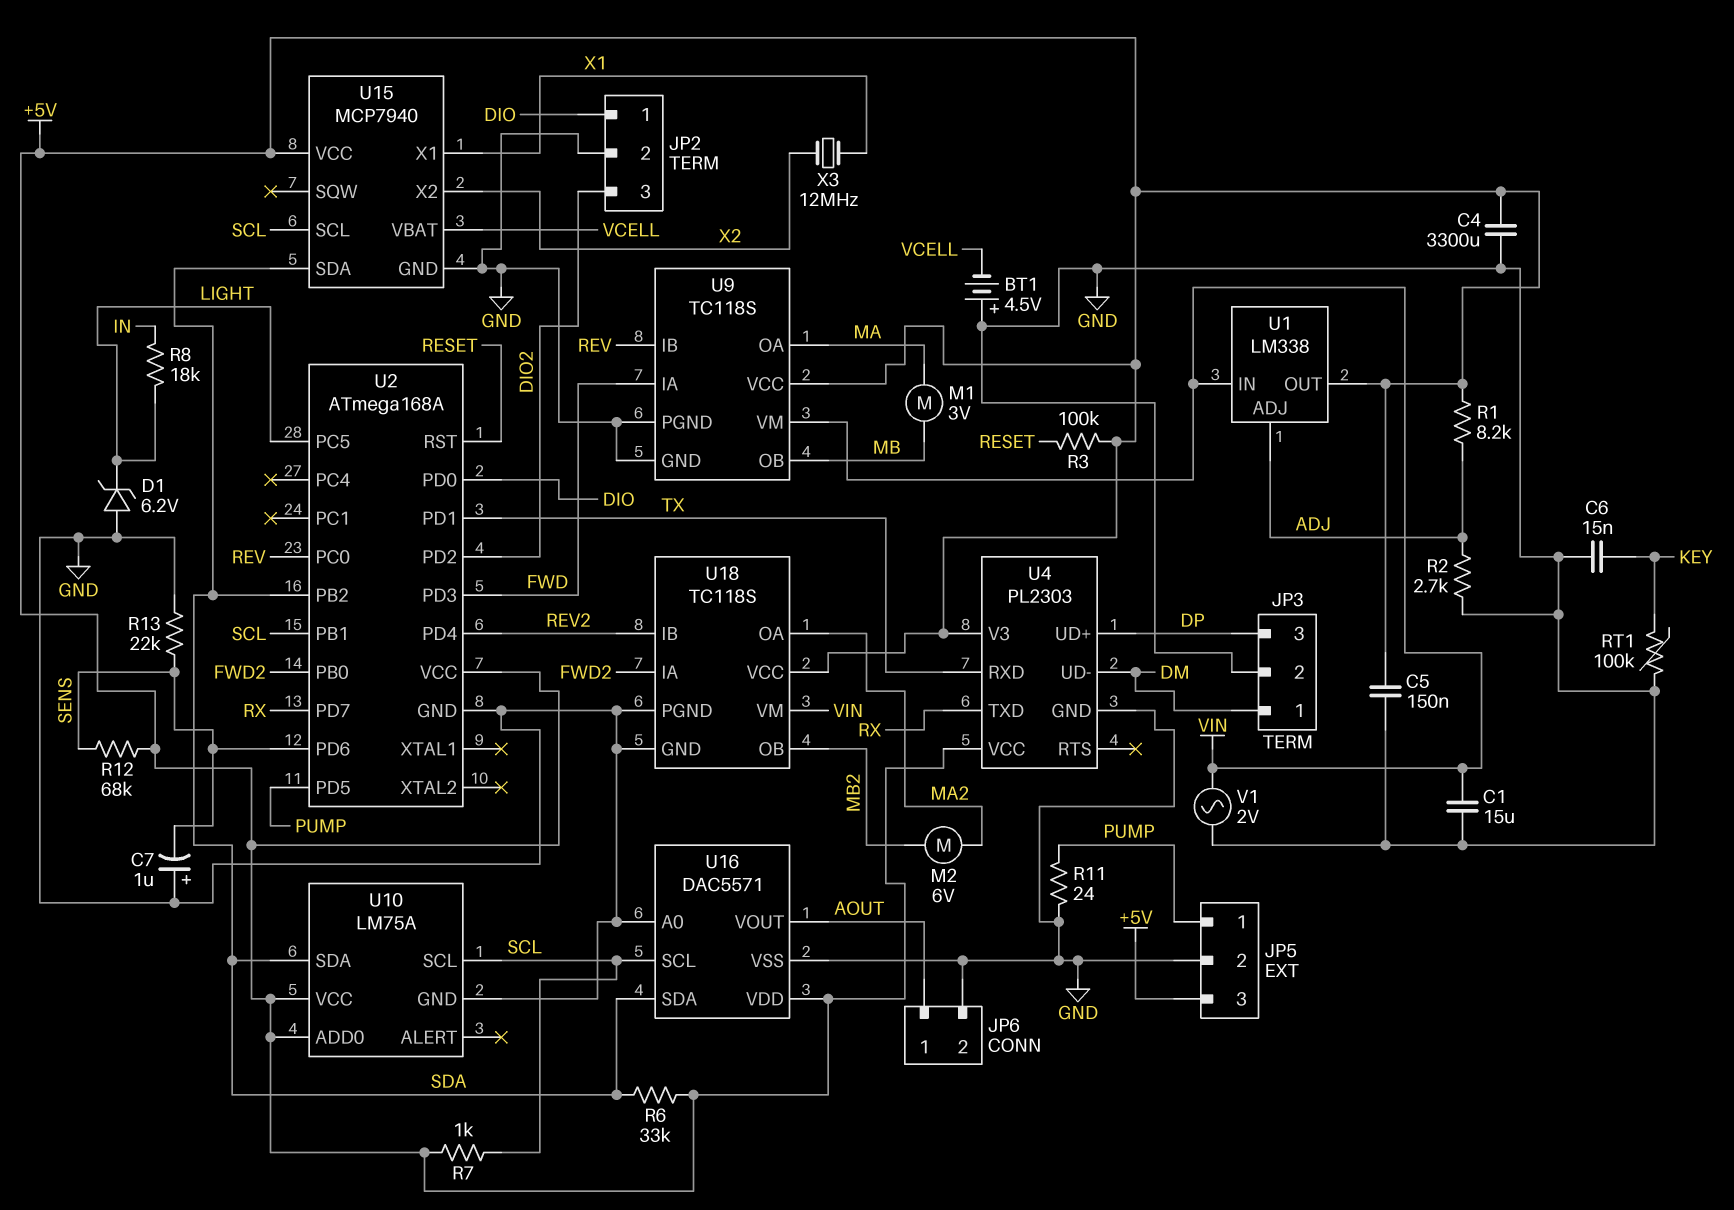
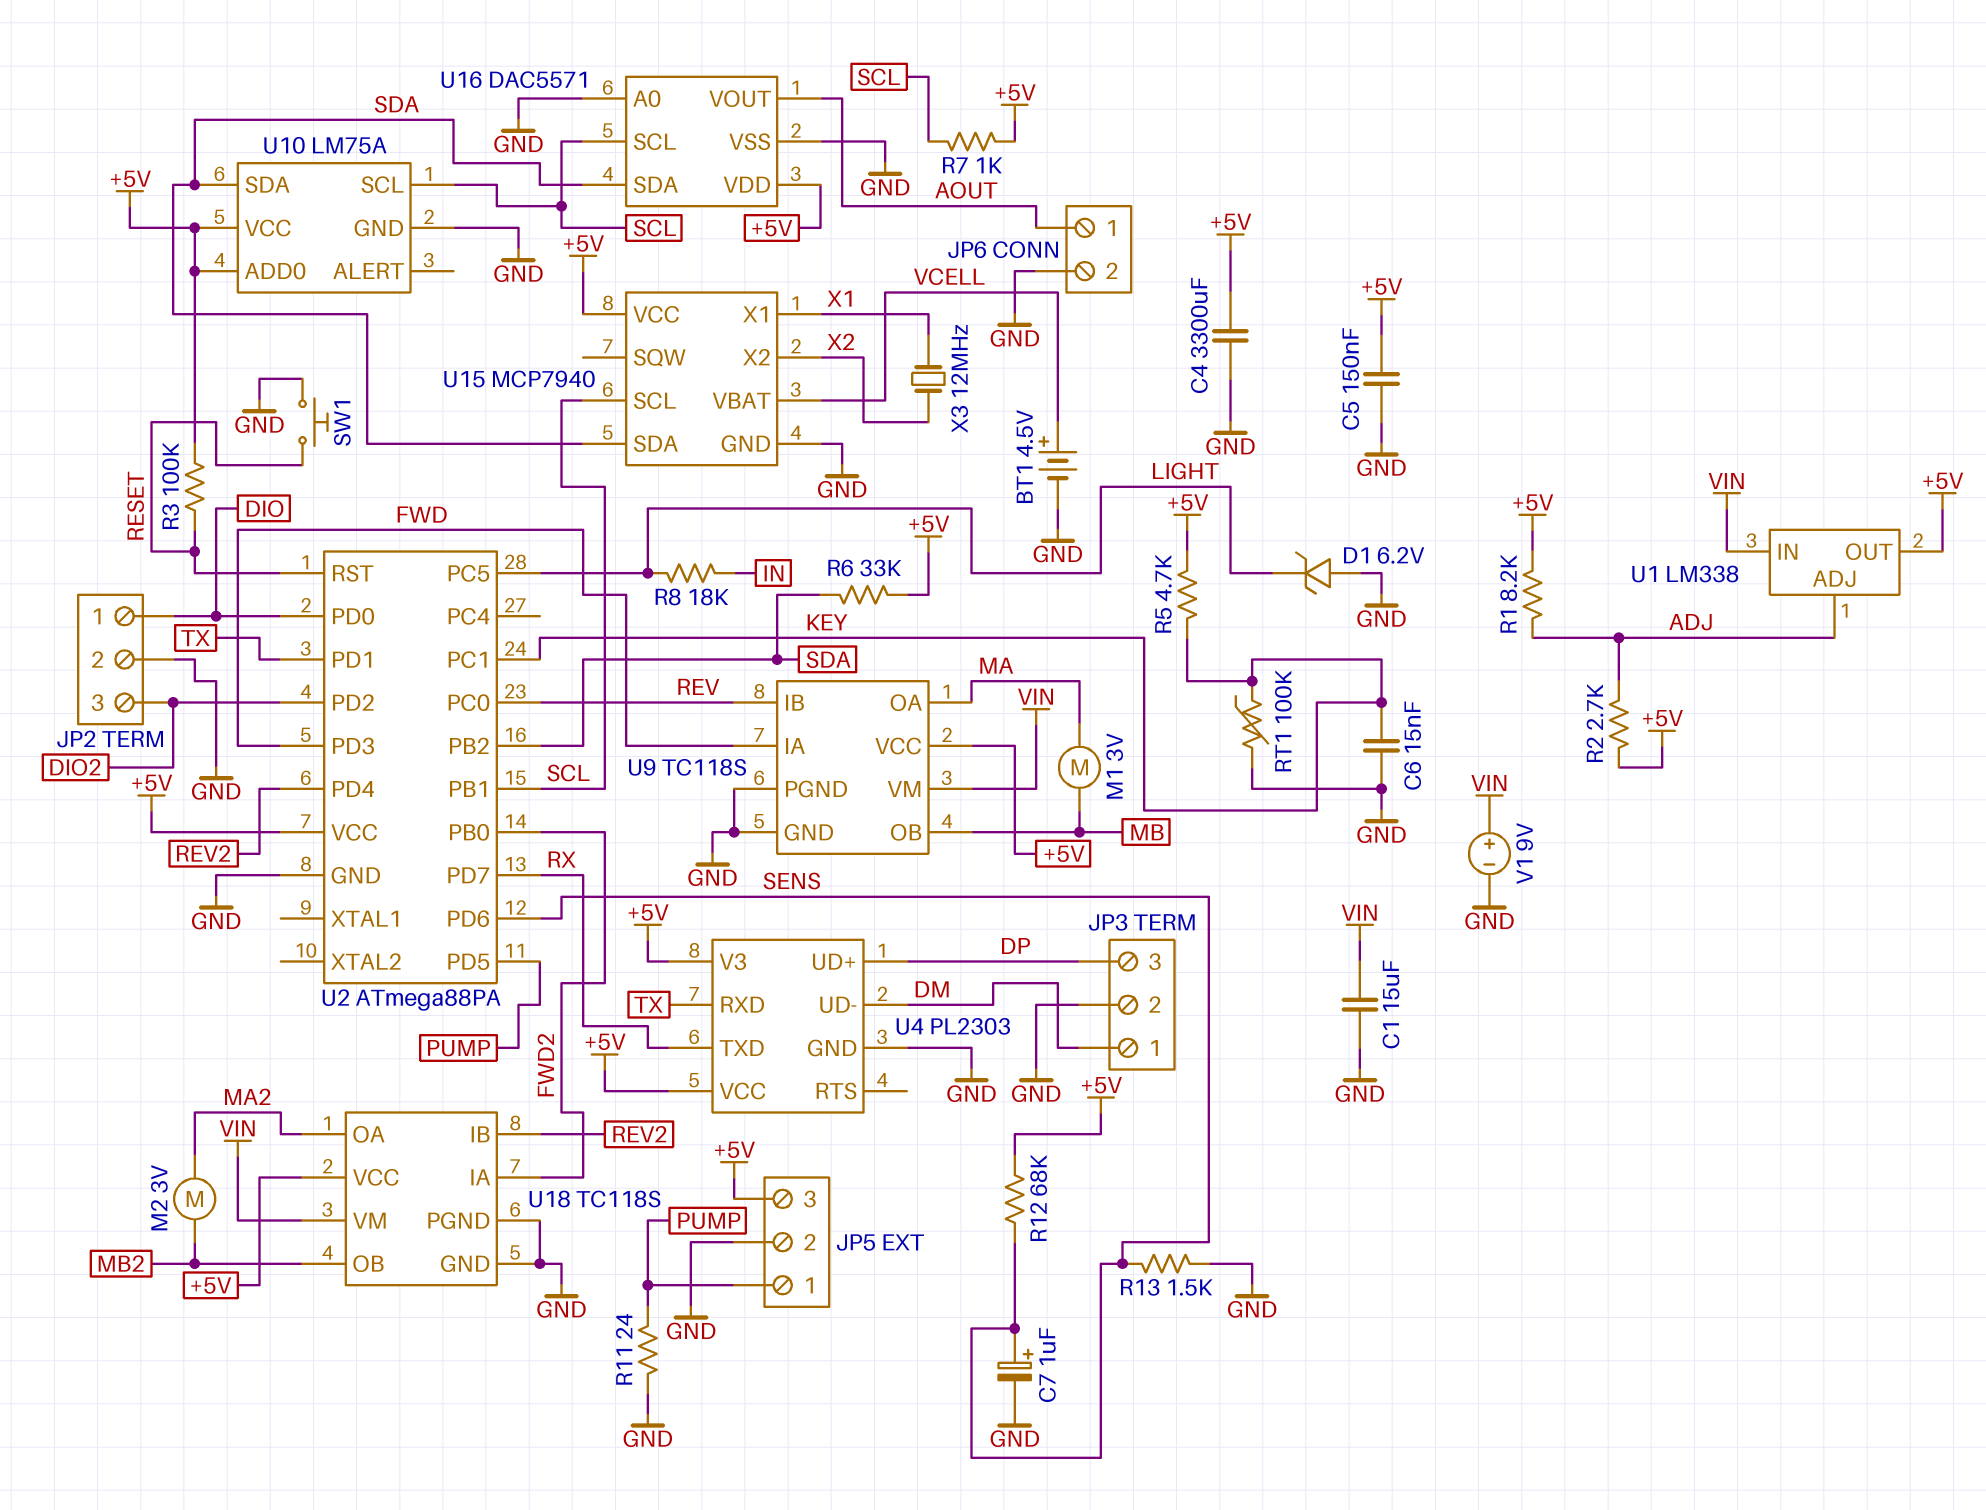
BT1: 4.5V (plus GND, minus VCELL) -> 4.5V (plus VCELL, minus GND)
C7: 1uF (plus GND, minus SENS) -> 1uF (plus SENS, minus GND)
M2: motor 6V (MA2, MB2) -> motor 3V (MA2, MB2)
R2: 2.7k (ADJ, GND) -> 2.7k (+5V, ADJ)
R5: none -> 4.7k (+5V, KEY)
R13: 22k (GND, SENS) -> 1.5k (GND, SENS)
SW1: none -> button (GND, RESET)
U2: ATmega168A -> ATmega88PA
U2 pin PC1: none -> KEY
V1: AC 2V (GND, VIN) -> 9V (plus VIN, minus GND)

